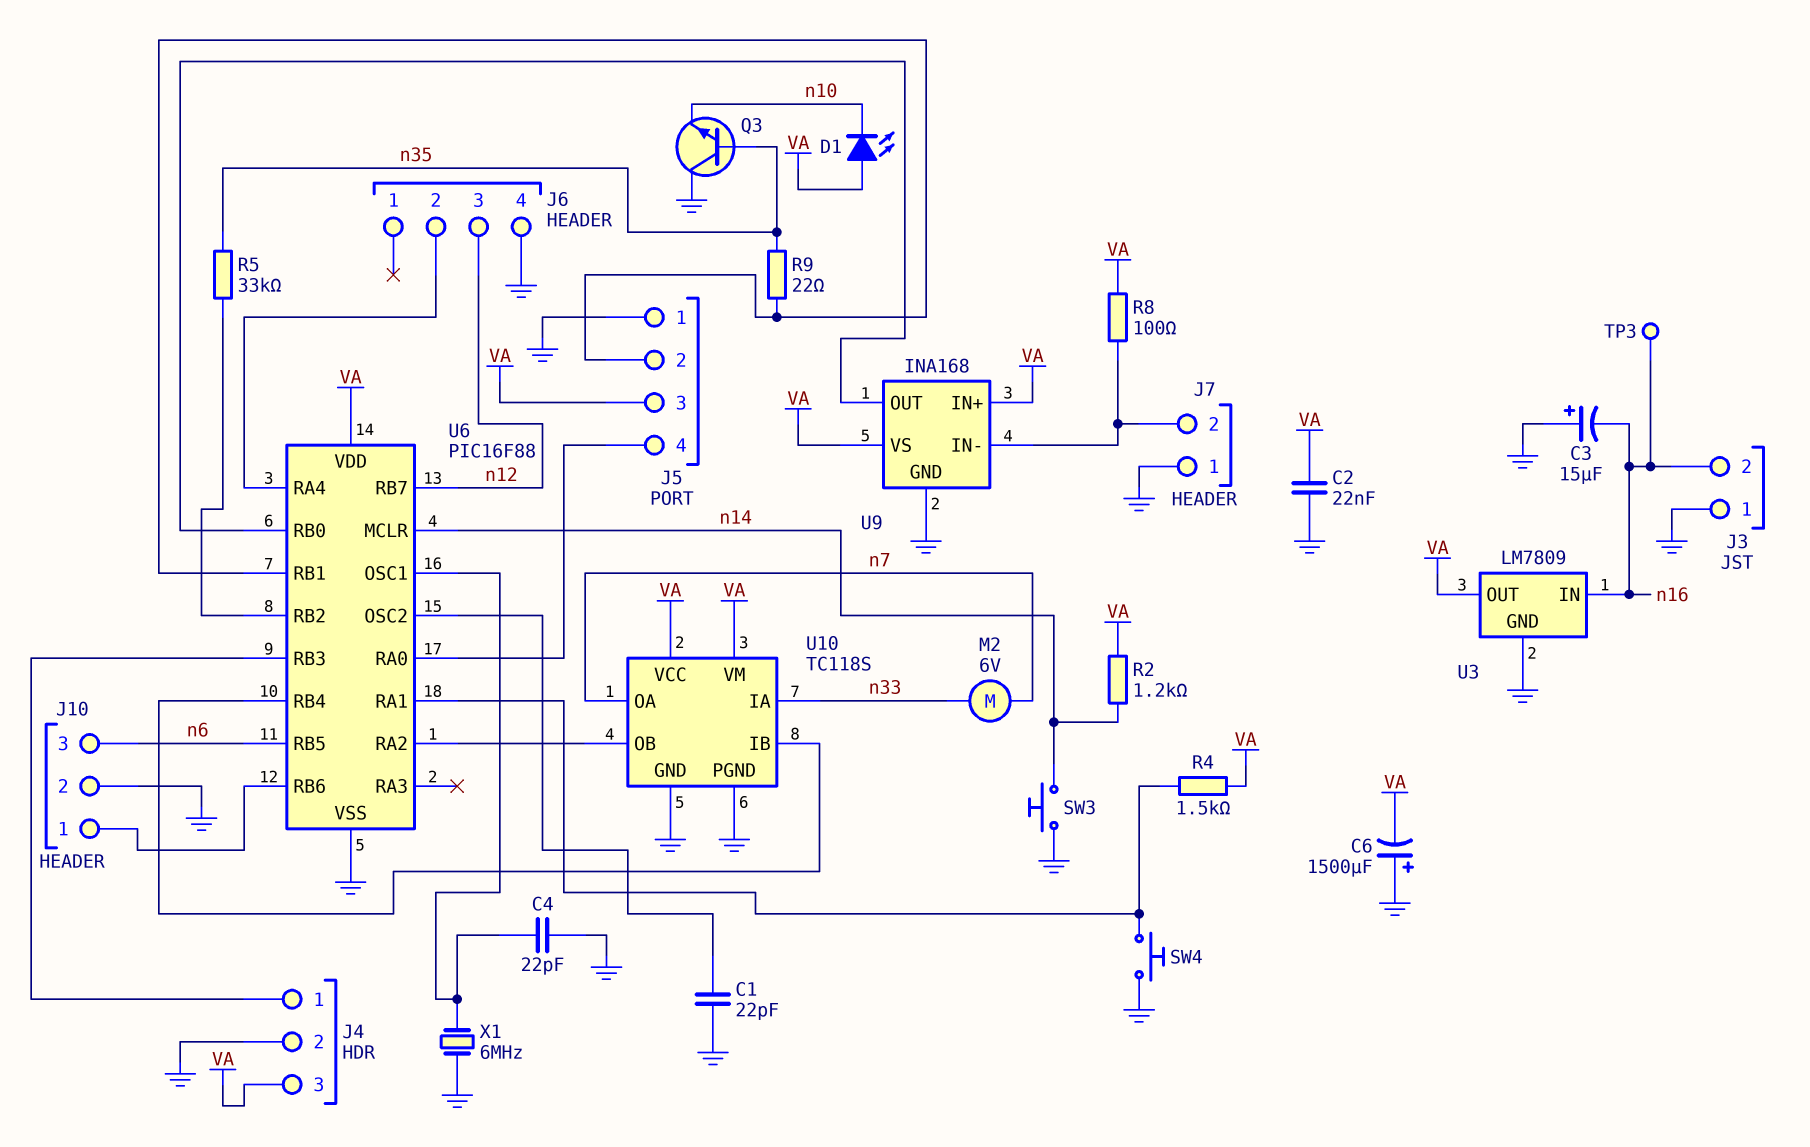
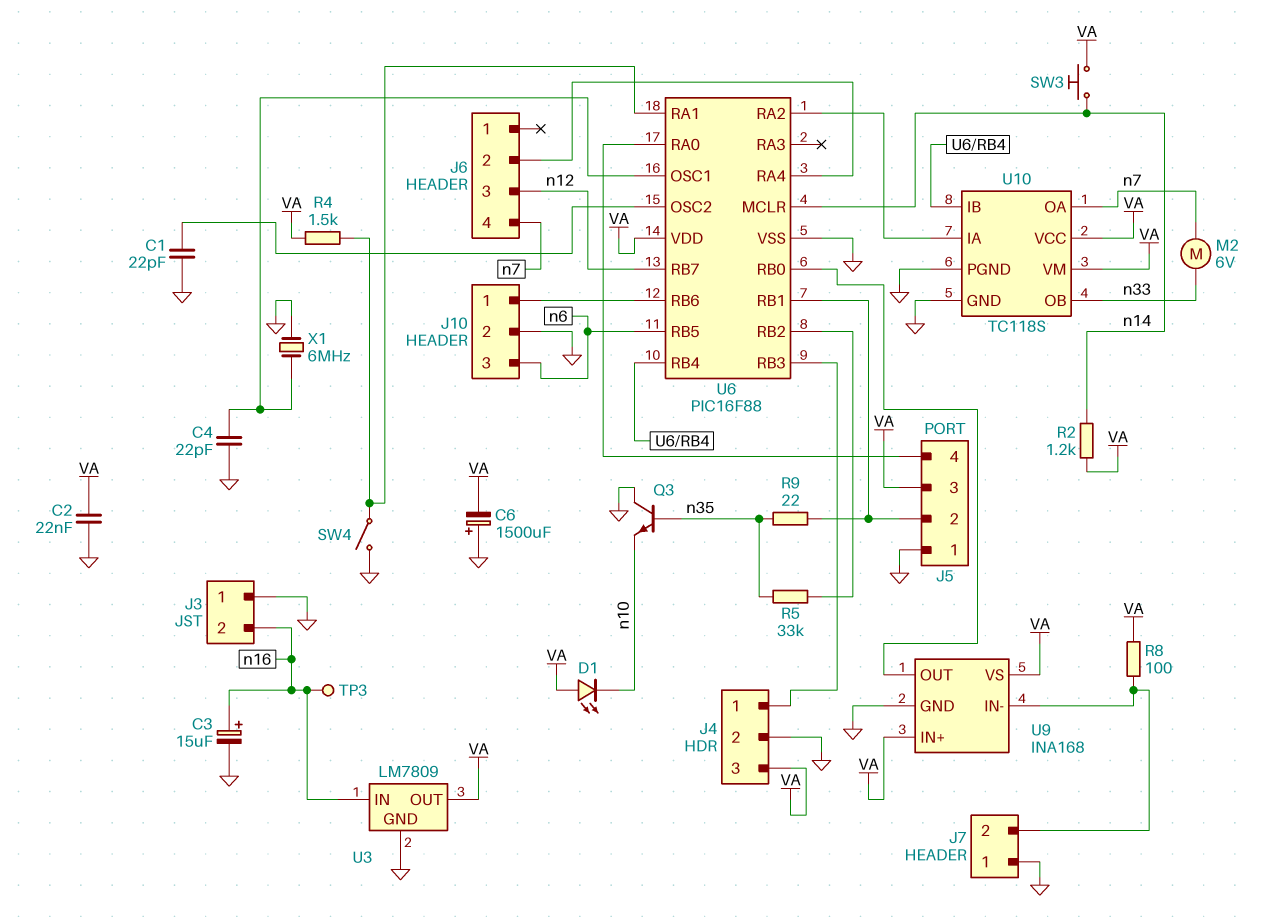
C3: 15uF (plus GND, minus n16) -> 15uF (plus n16, minus GND)
J6 pin 4: GND -> n7
SW3: button (GND, n14) -> button (VA, n14)
SW4: button (GND, U6/RA1) -> switch (GND, U6/RA1)
U10 pin IA: n33 -> U6/RA2
U10 pin OB: U6/RA2 -> n33

